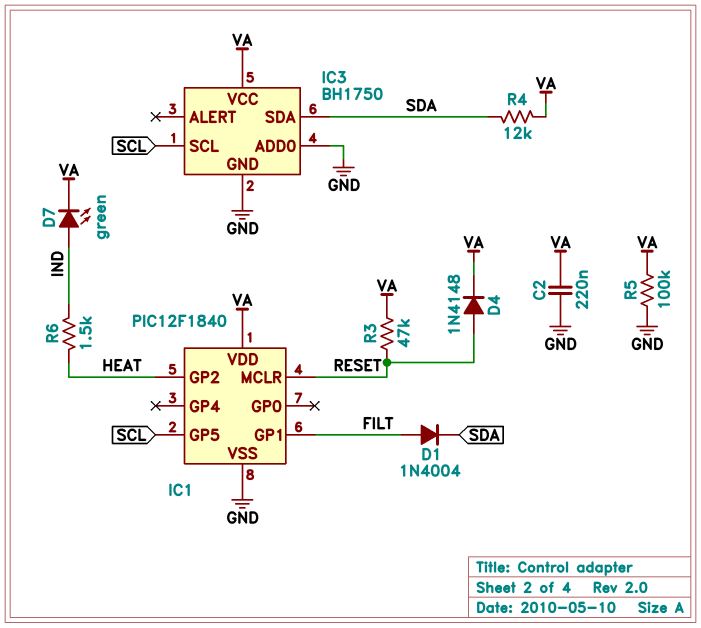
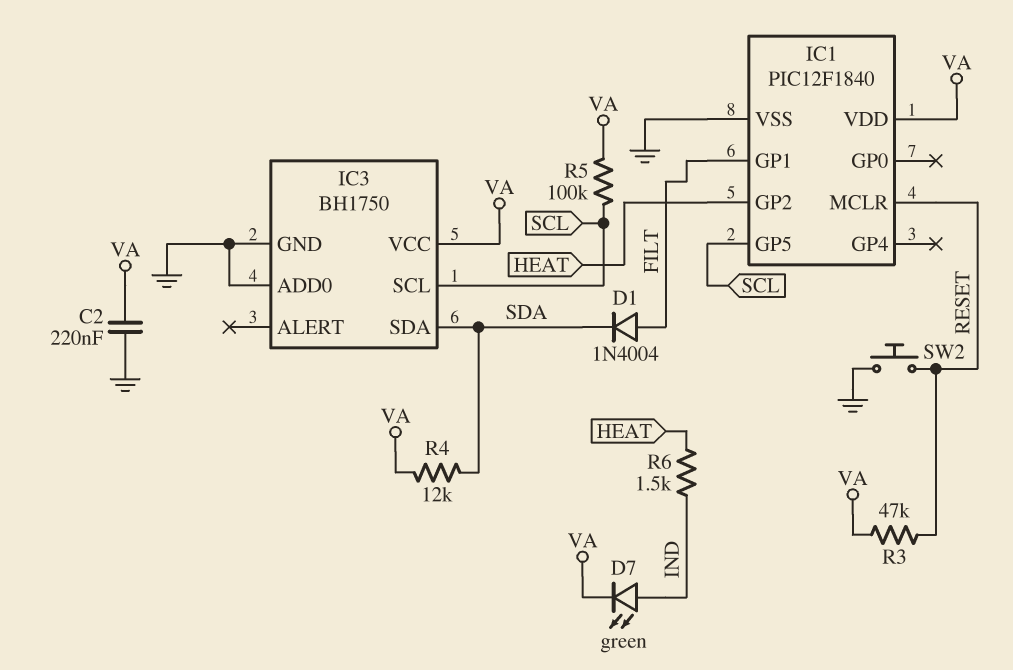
D4: diode 1N4148 (A RESET, K VA) -> none
R5: 100k (GND, VA) -> 100k (SCL, VA)
SW2: none -> button (GND, RESET)

